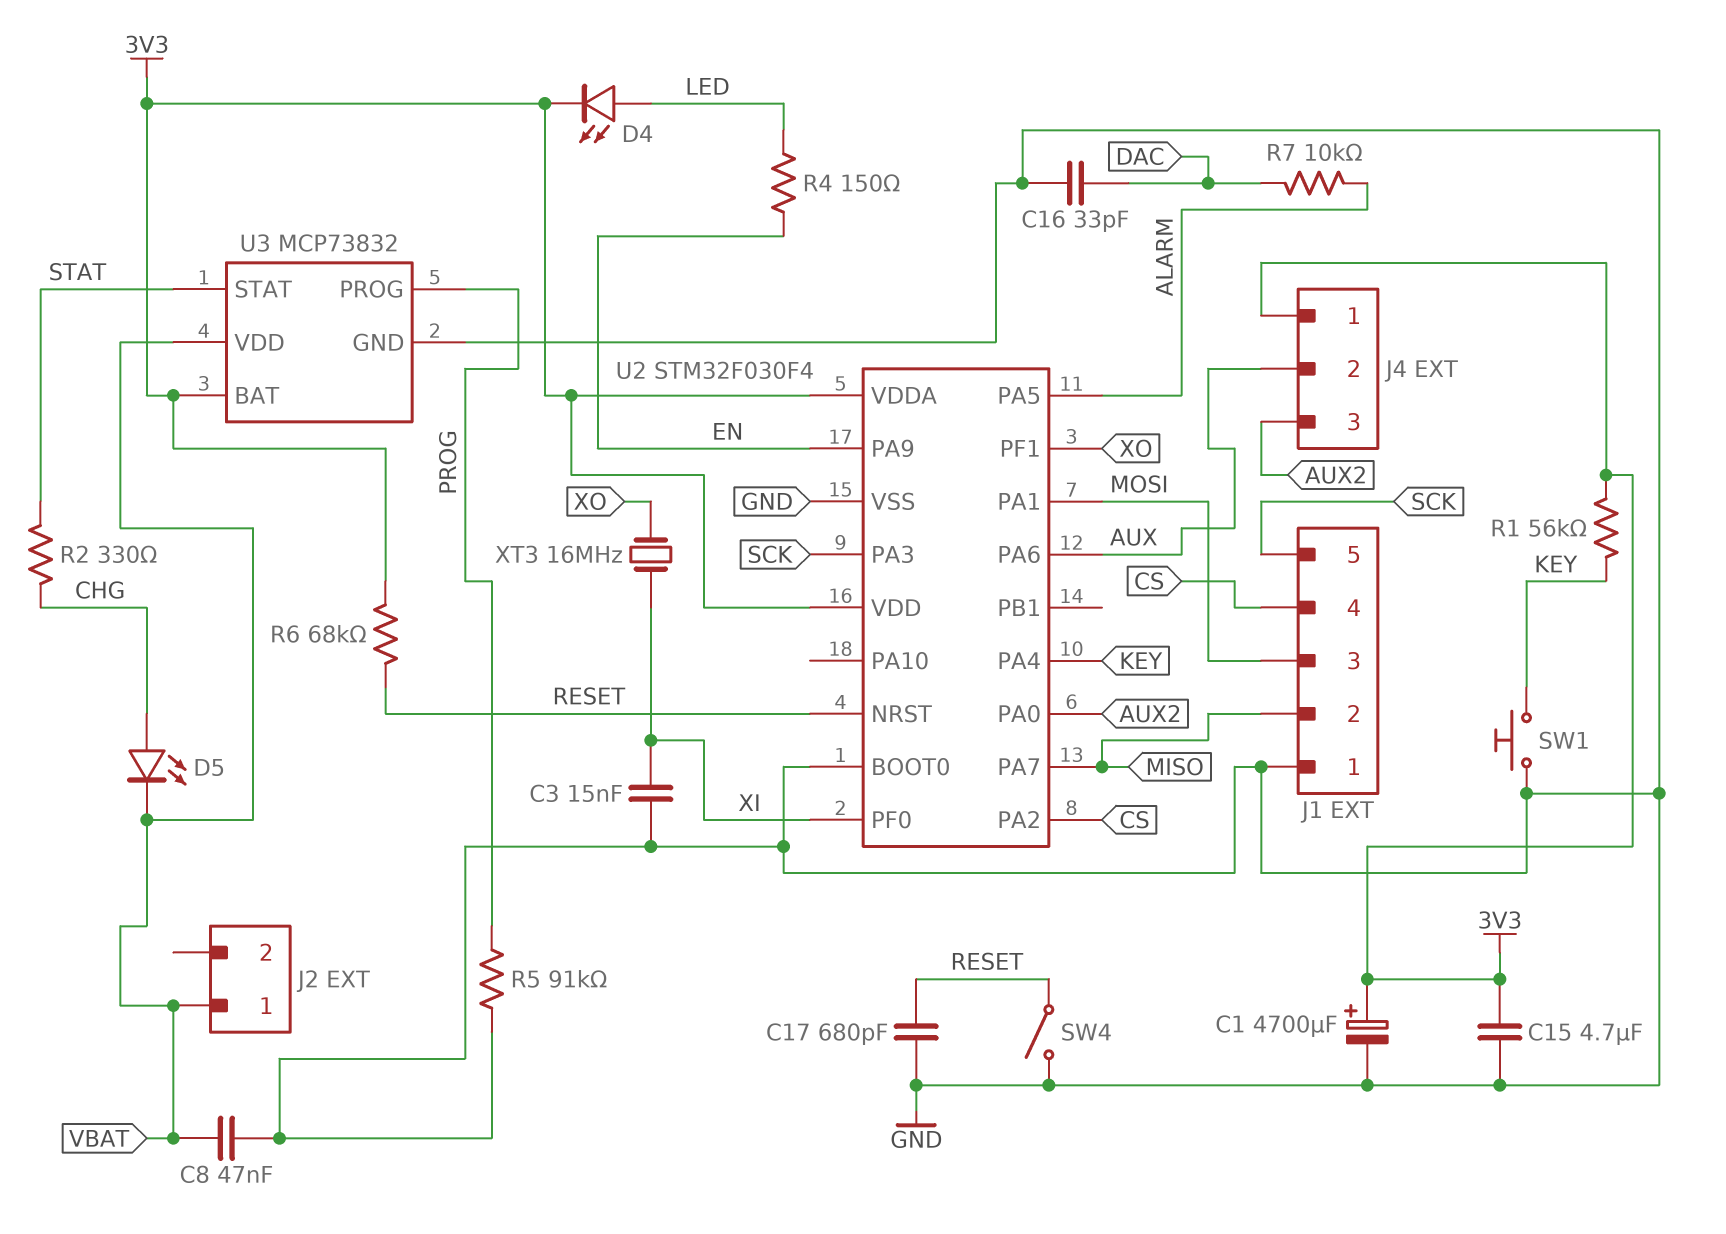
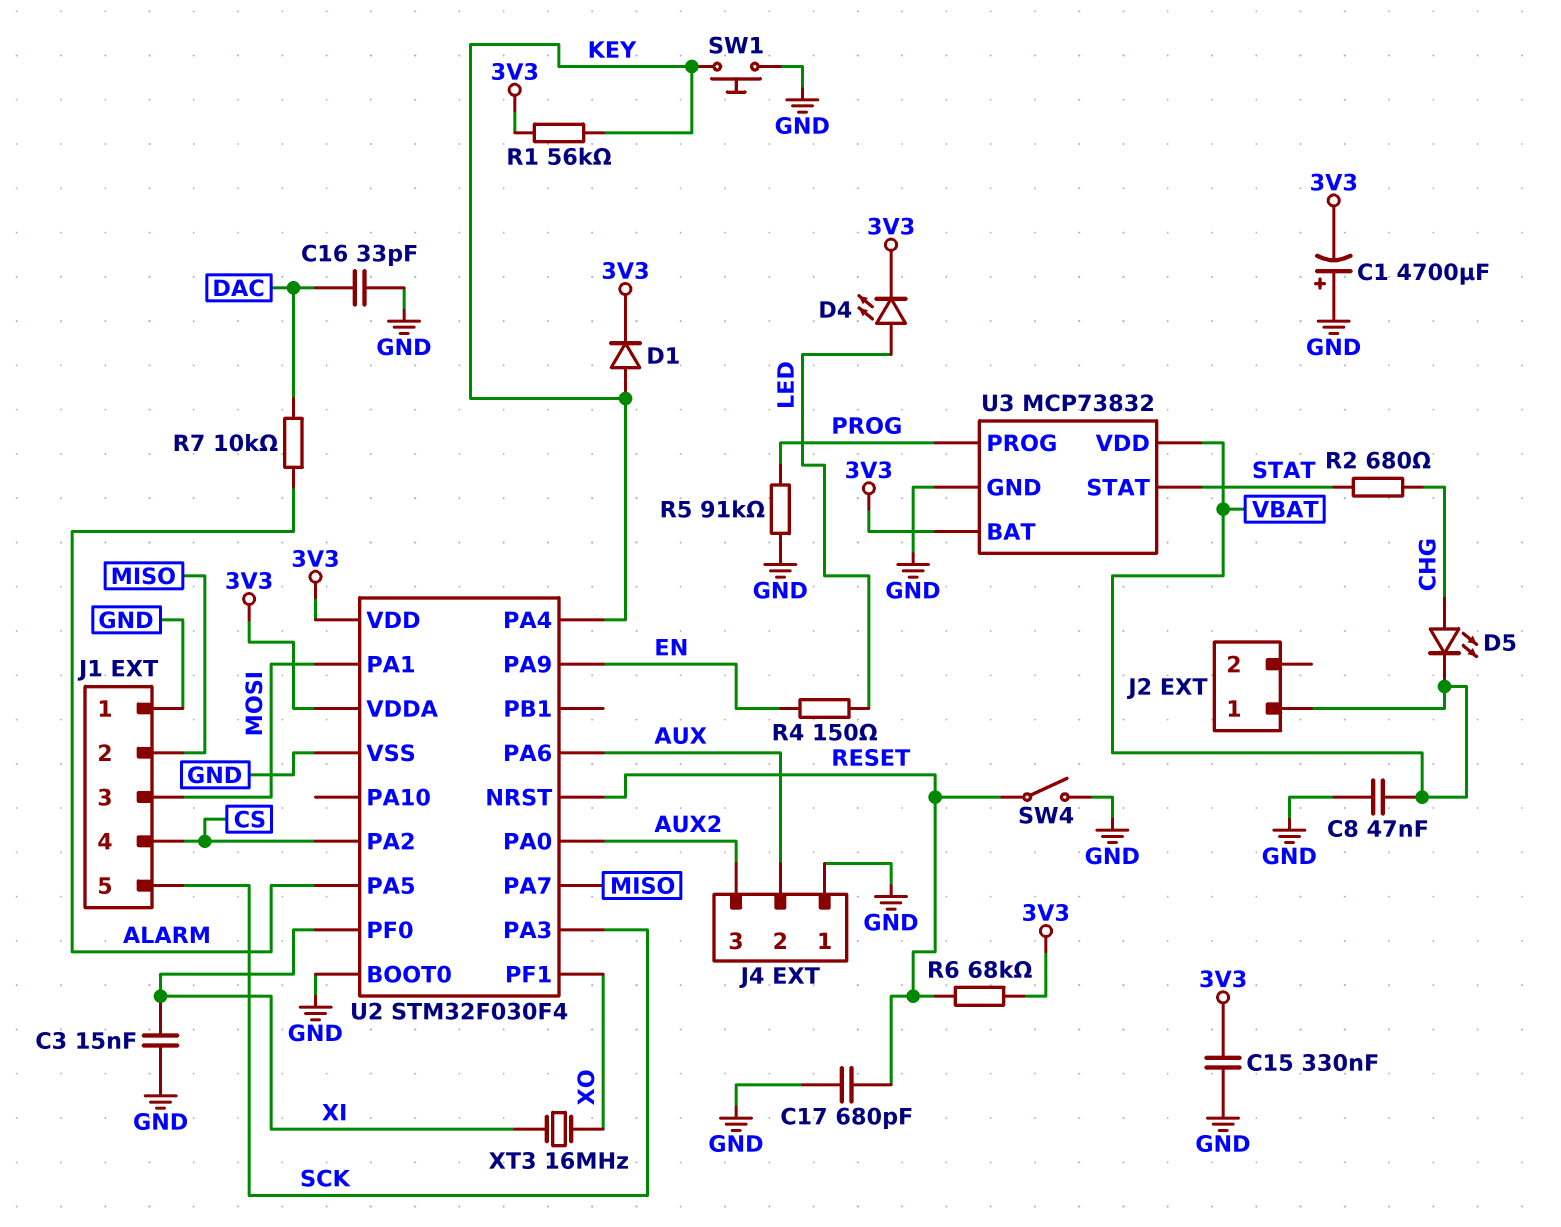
C1: 4700uF (plus 3V3, minus GND) -> 4700uF (plus GND, minus 3V3)
C15: 4.7uF (3V3, GND) -> 330nF (3V3, GND)
D1: none -> diode (A KEY, K 3V3)
J4 pin 1: 3V3 -> GND
R2: 330 (CHG, STAT) -> 680 (CHG, STAT)

